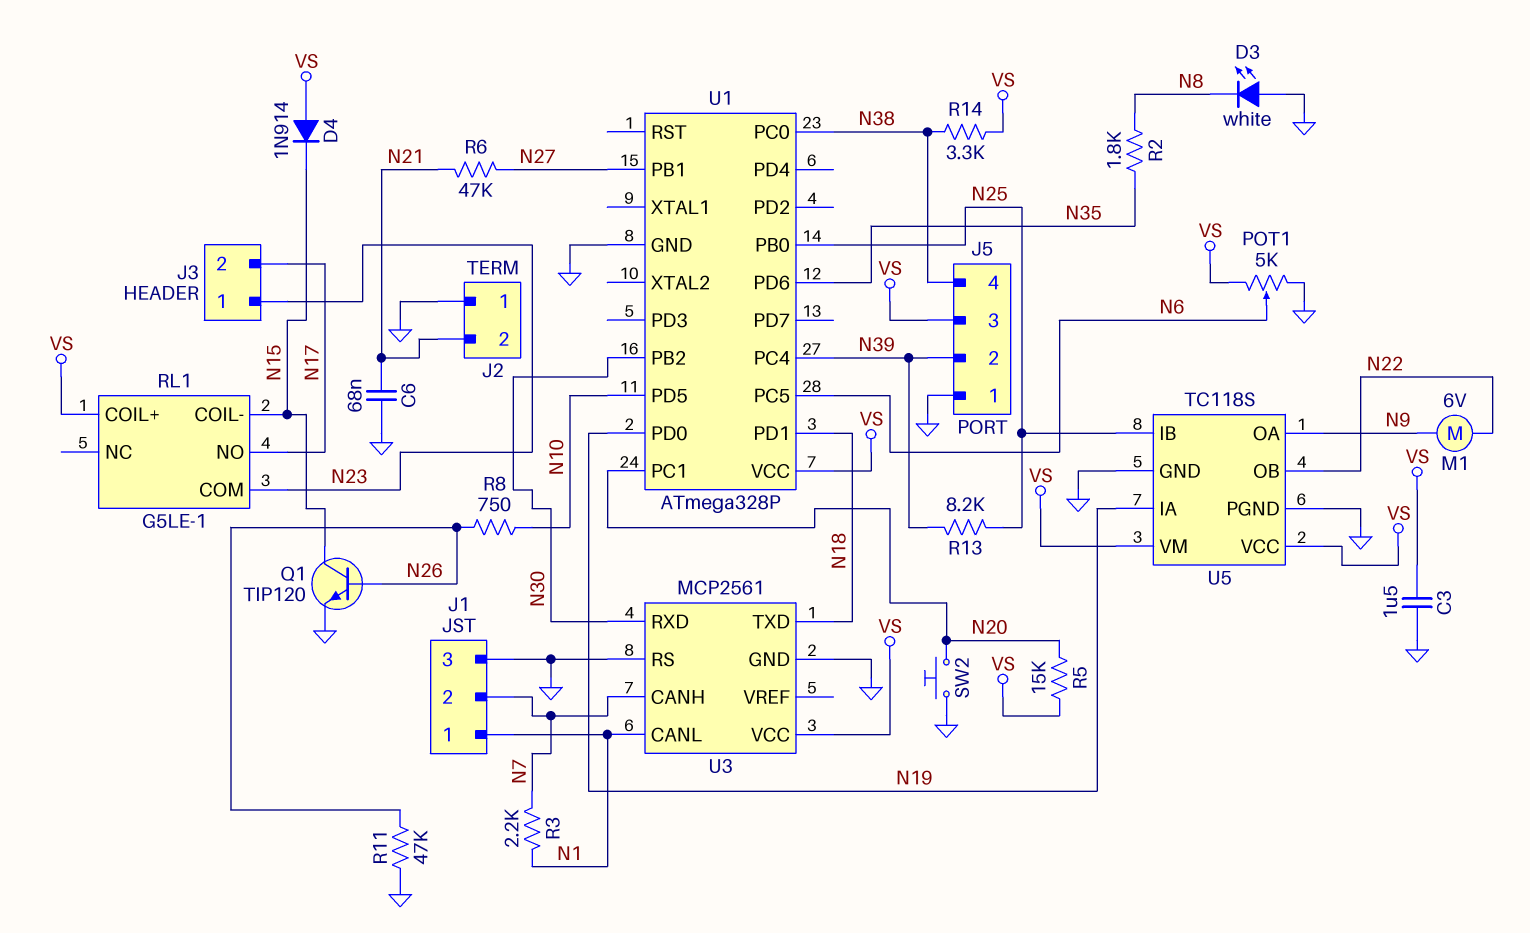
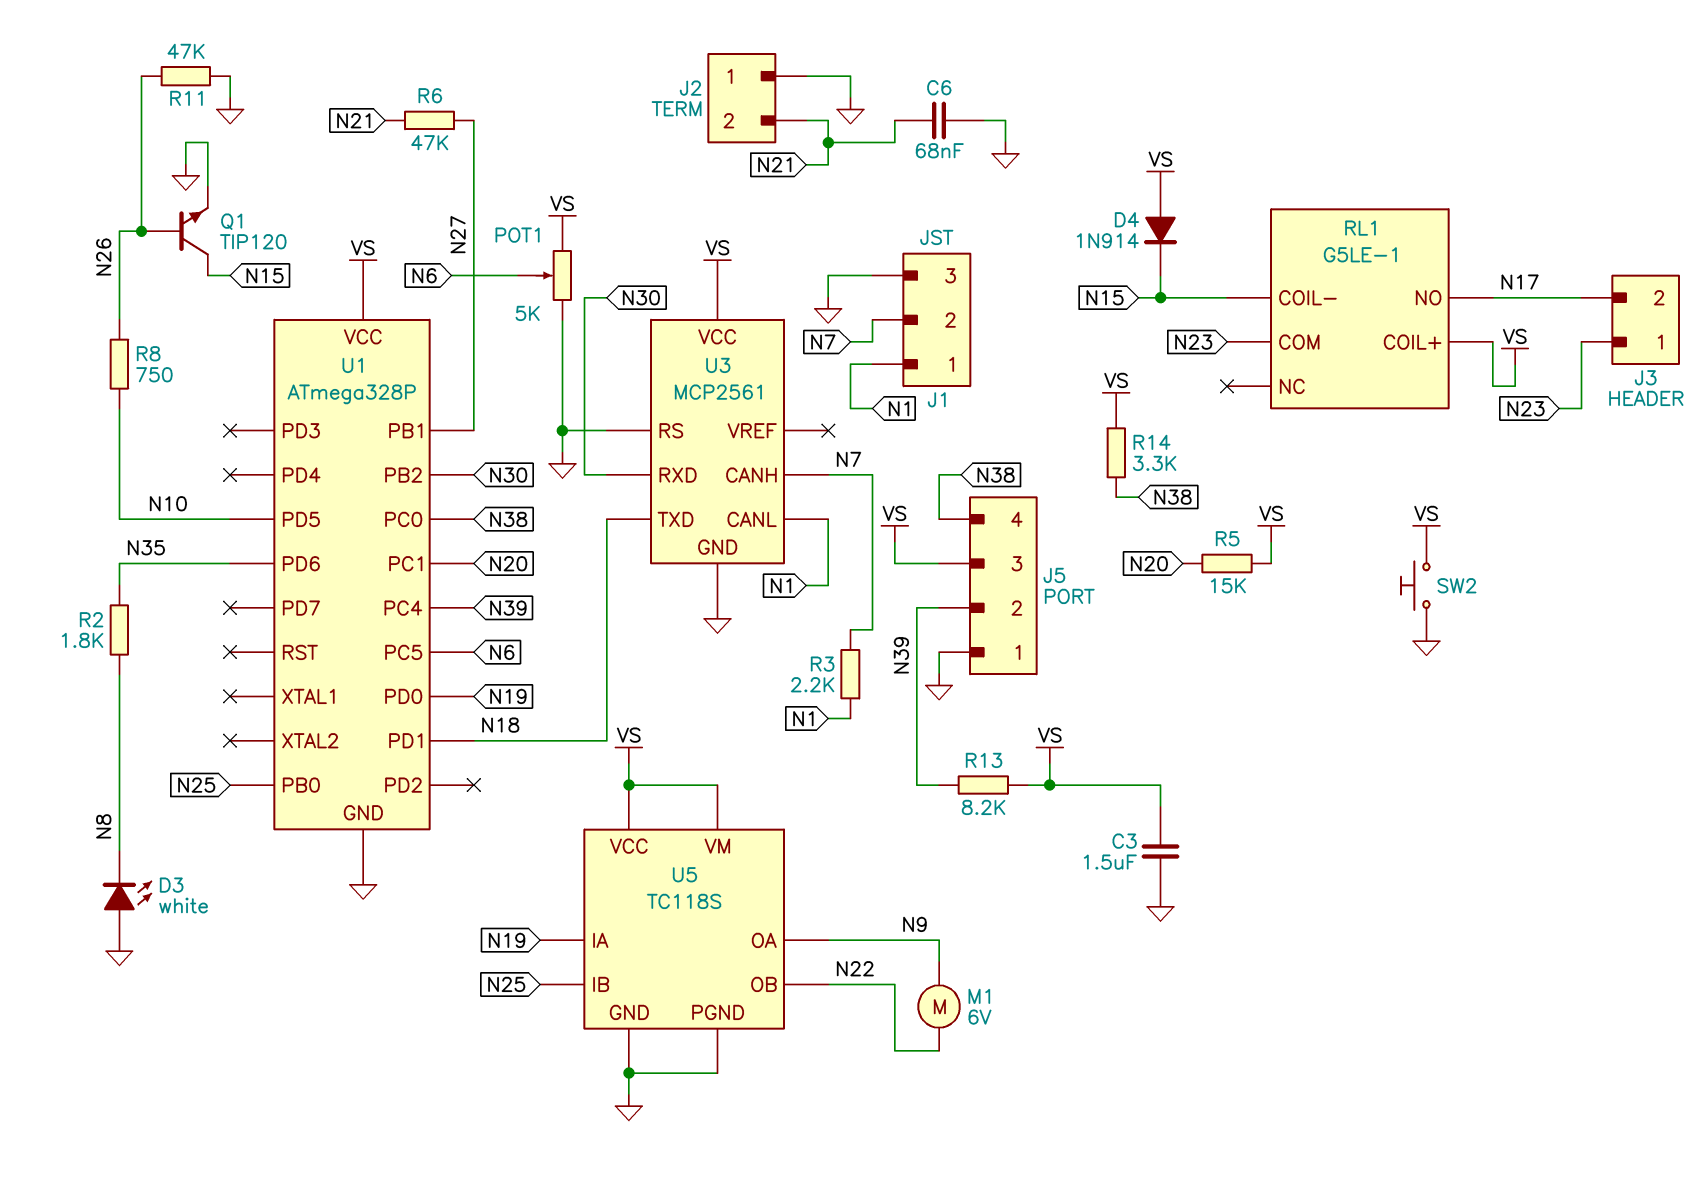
R13: 8.2k (N25, N39) -> 8.2k (N39, VS)
SW2: button (GND, N20) -> button (GND, VS)

